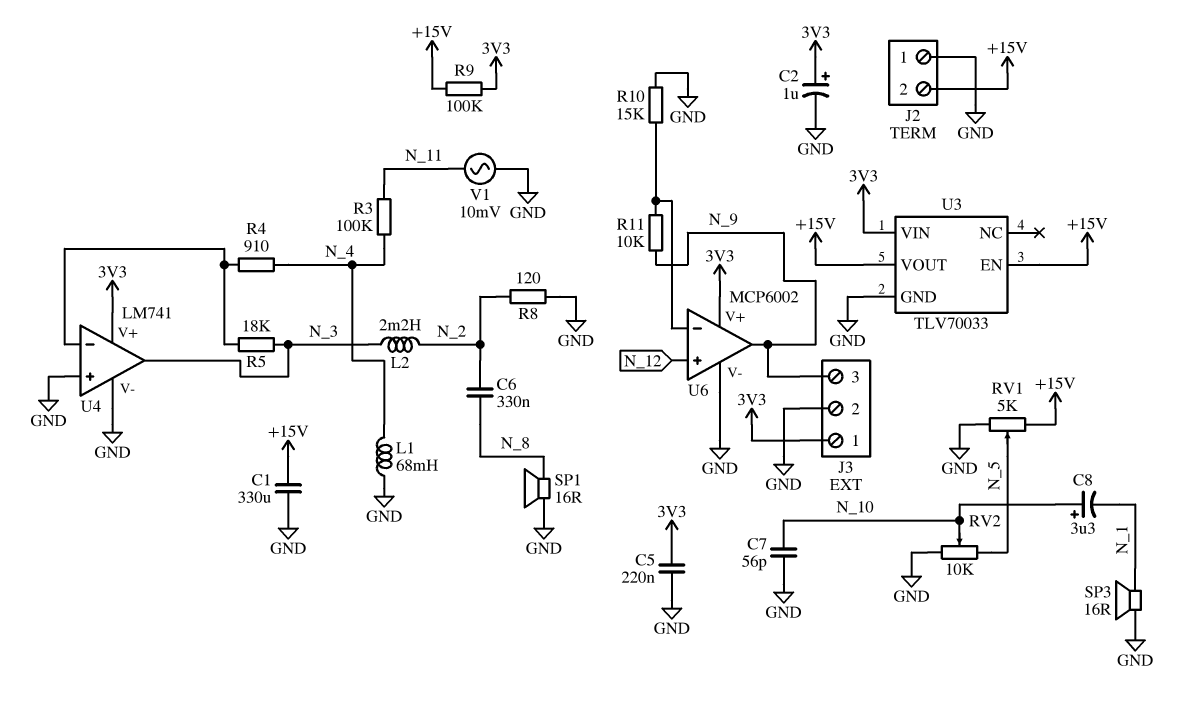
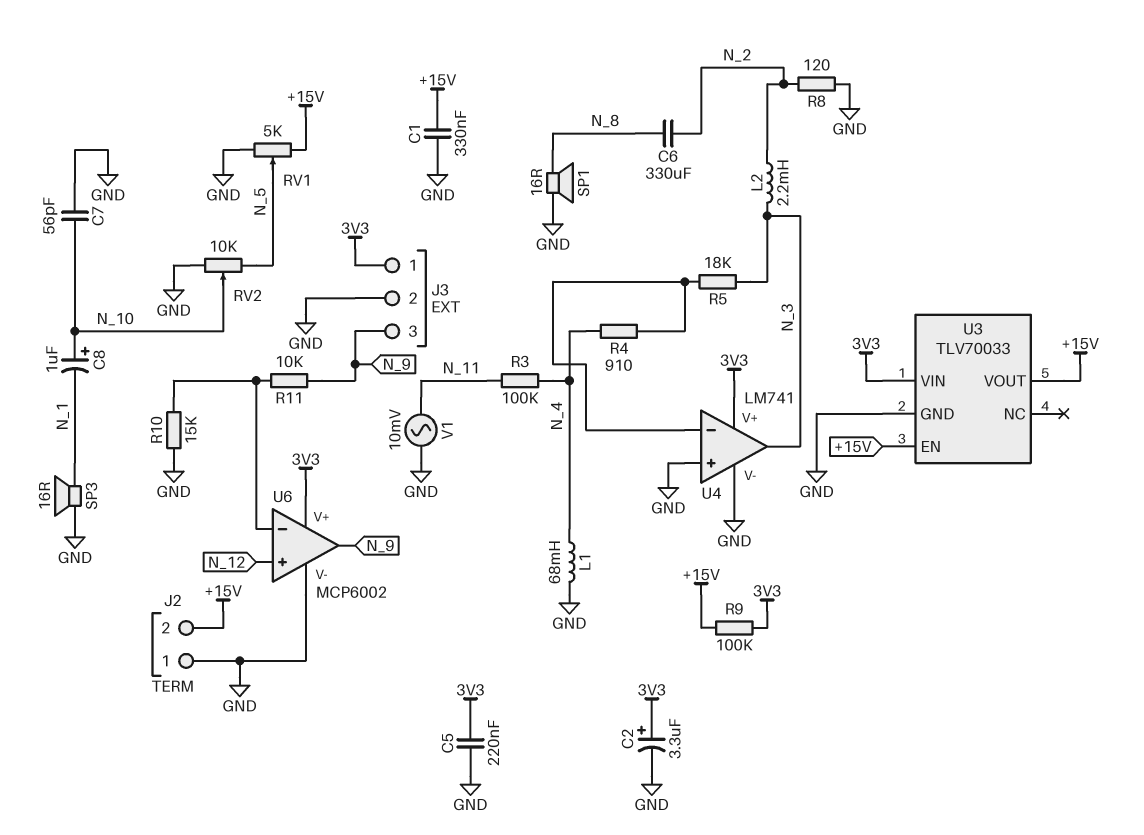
C1: 330uF (+15V, GND) -> 330nF (+15V, GND)
C2: 1uF (plus 3V3, minus GND) -> 3.3uF (plus 3V3, minus GND)
C6: 330nF (N_2, N_8) -> 330uF (N_2, N_8)
C8: 3.3uF (plus N_10, minus N_1) -> 1uF (plus N_10, minus N_1)

